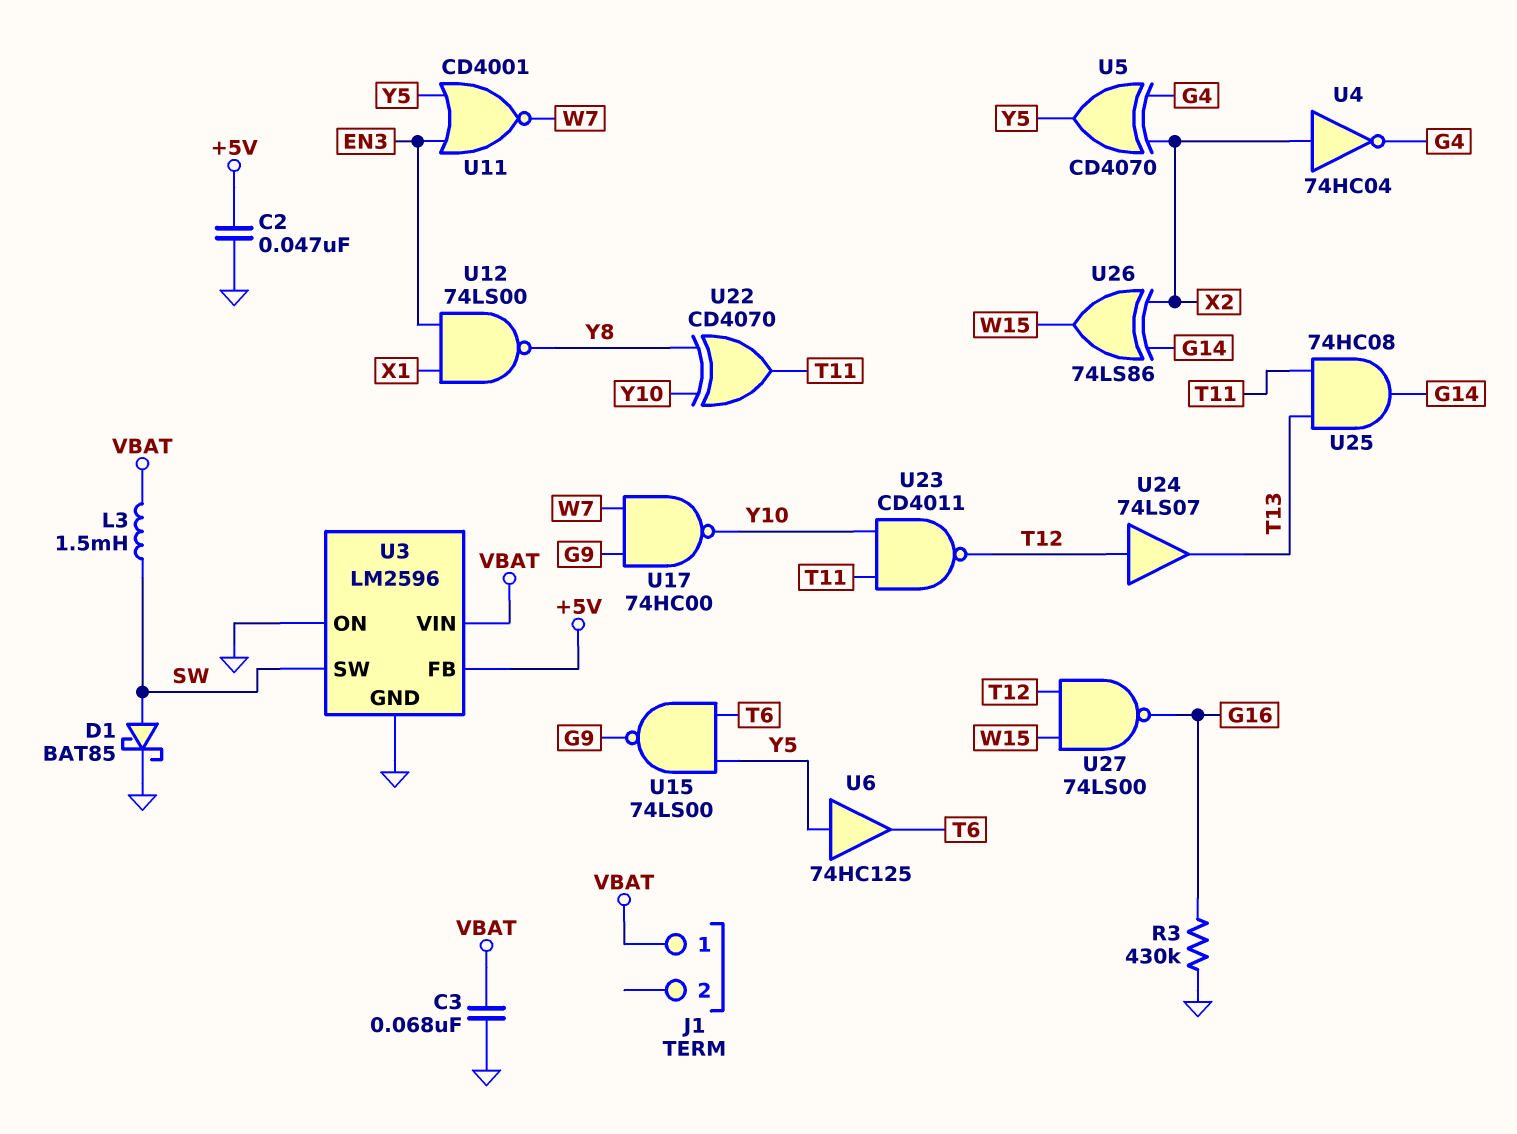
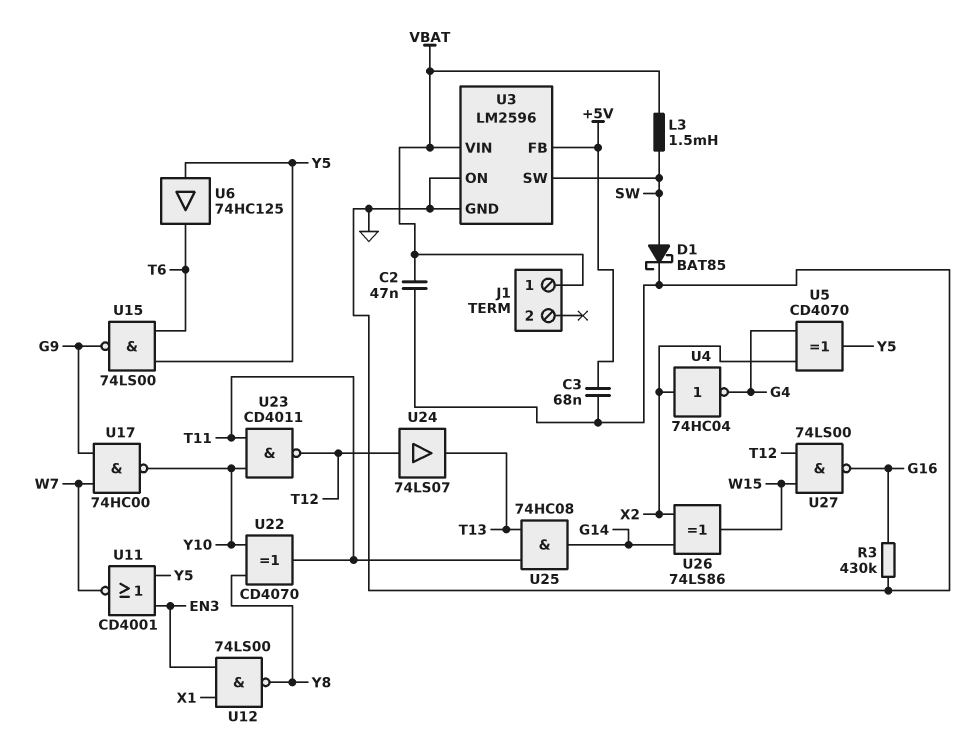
C2: 47nF (+5V, GND) -> 47nF (GND, VBAT)
C3: 68nF (GND, VBAT) -> 68nF (+5V, GND)

